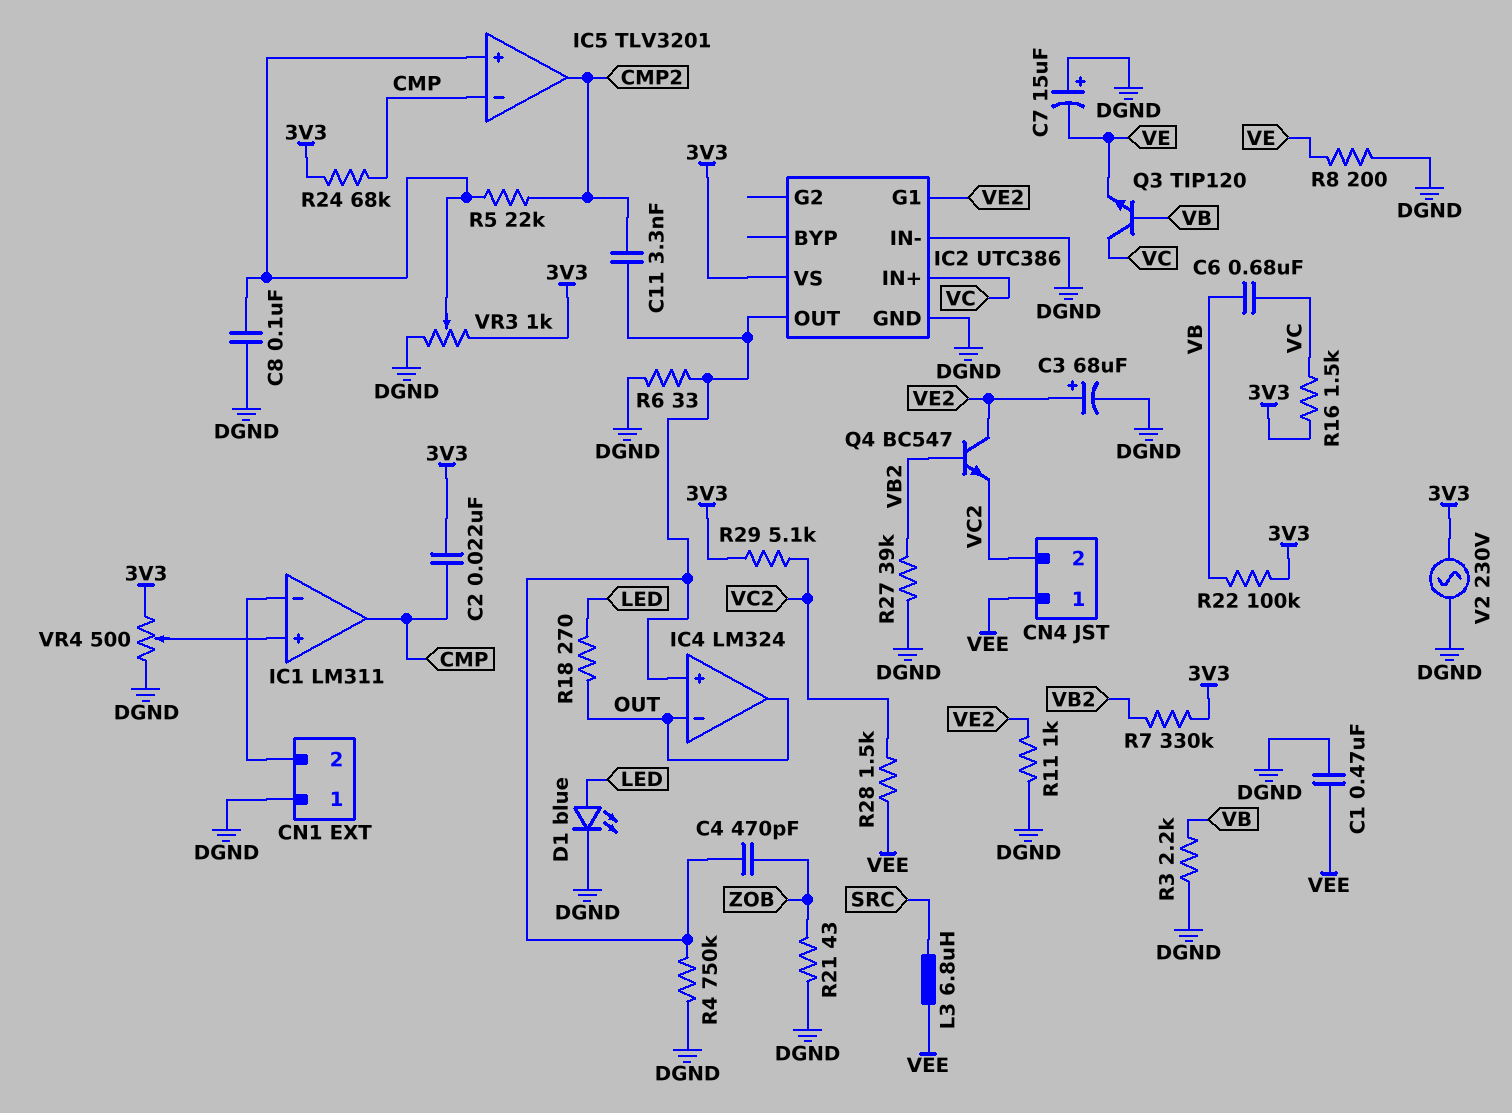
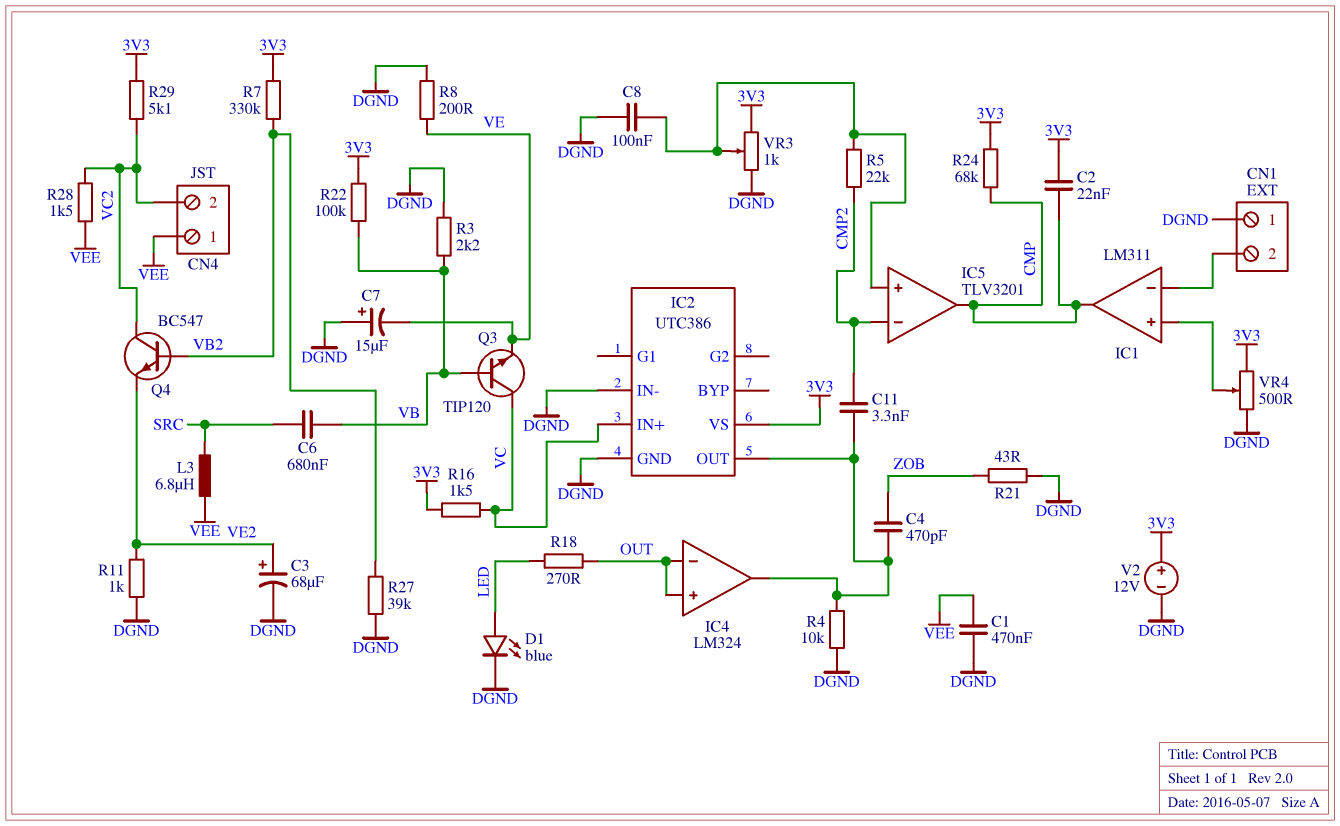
C6: 680nF (VB, VC) -> 680nF (SRC, VB)
IC2 pin G1: VE2 -> none
IC4 pin in+: IC2/OUT -> OUT
IC4 pin out: OUT -> IC2/OUT
IC5 pin in-: CMP -> CMP2
IC5 pin out: CMP2 -> CMP
Q4: NPN BC547 (B VB2, C VE2, E VC2) -> NPN BC547 (B VB2, C VC2, E VE2)
R4: 750k (DGND, IC2/OUT) -> 10k (DGND, IC2/OUT)
R6: 33 (DGND, IC2/OUT) -> none
V2: AC 230V (3V3, DGND) -> 12V (plus 3V3, minus DGND)

